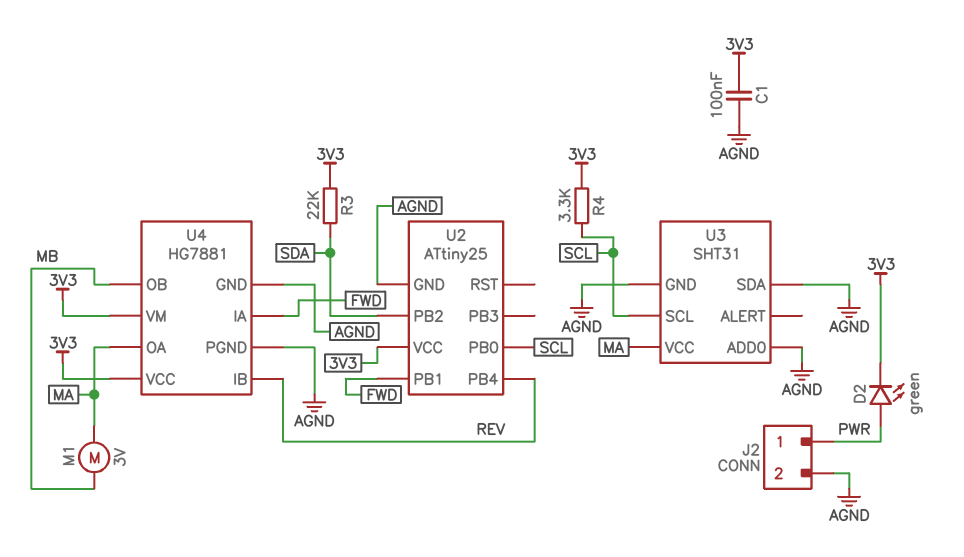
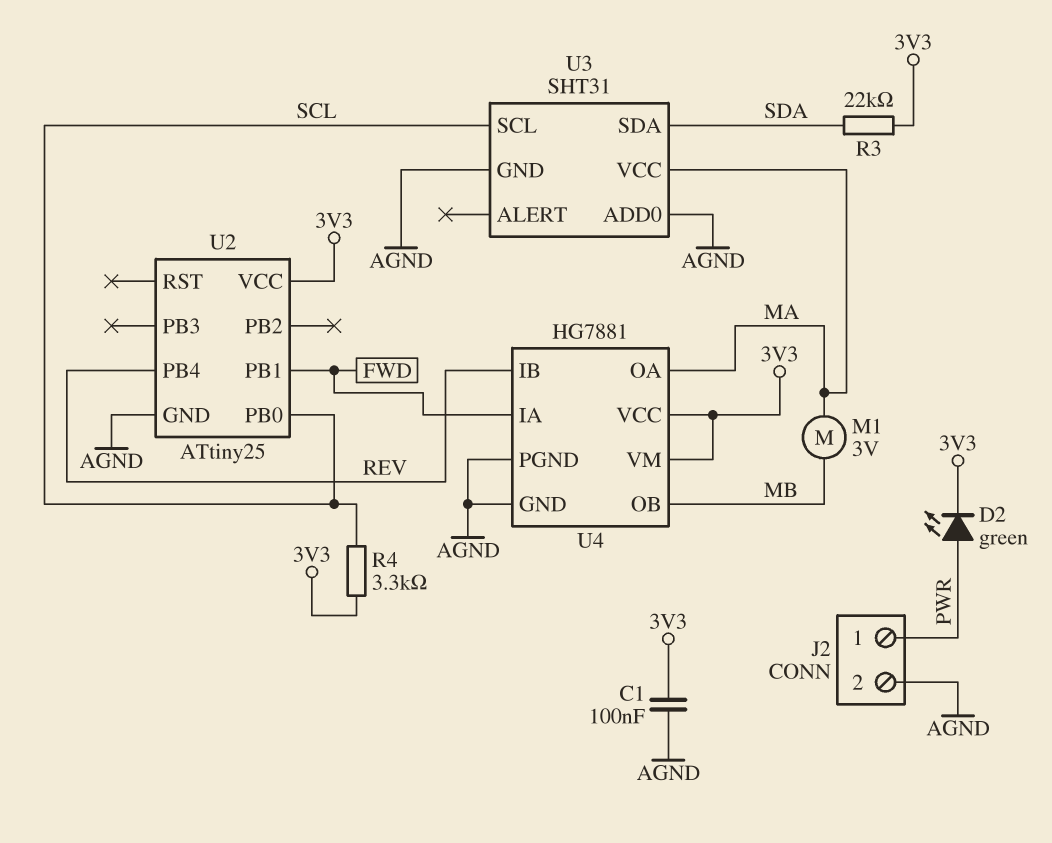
U2 pin PB2: SDA -> none
U3 pin SDA: AGND -> SDA

